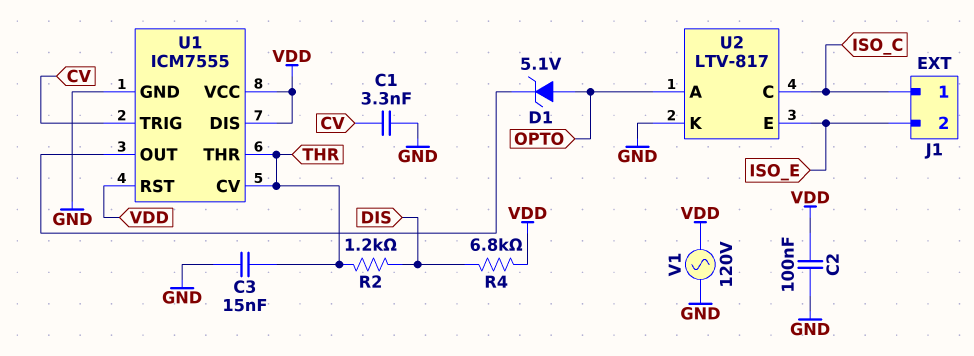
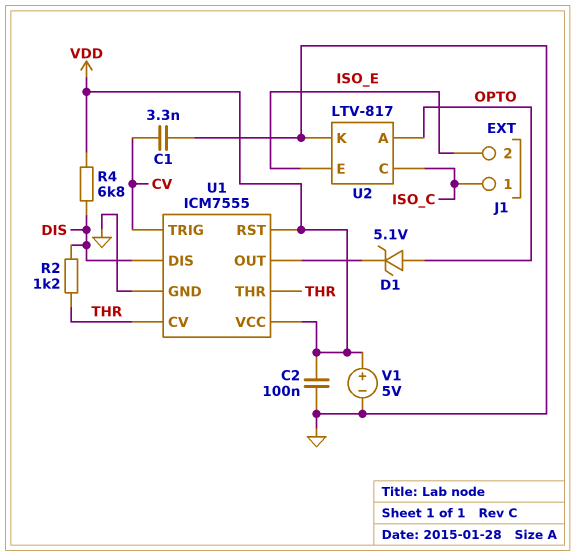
C3: 15nF (GND, THR) -> none
U1 pin DIS: VDD -> DIS
V1: AC 120V (GND, VDD) -> 5V (plus VDD, minus GND)

